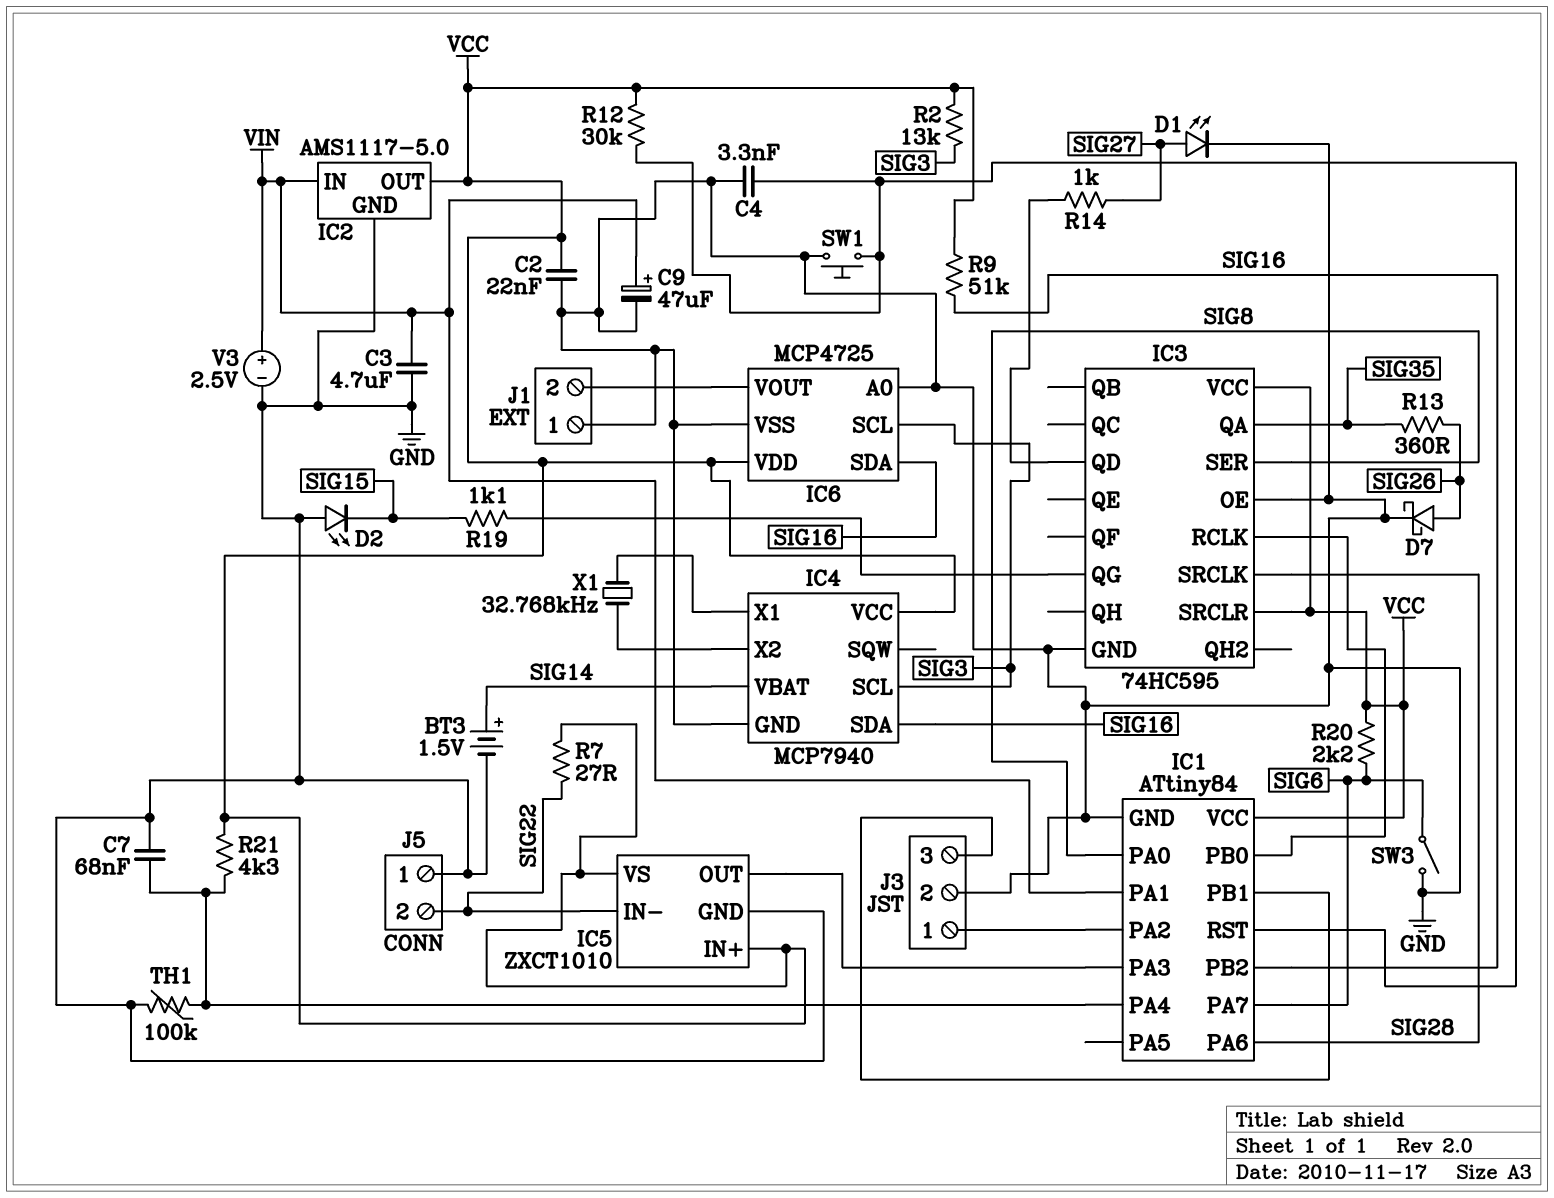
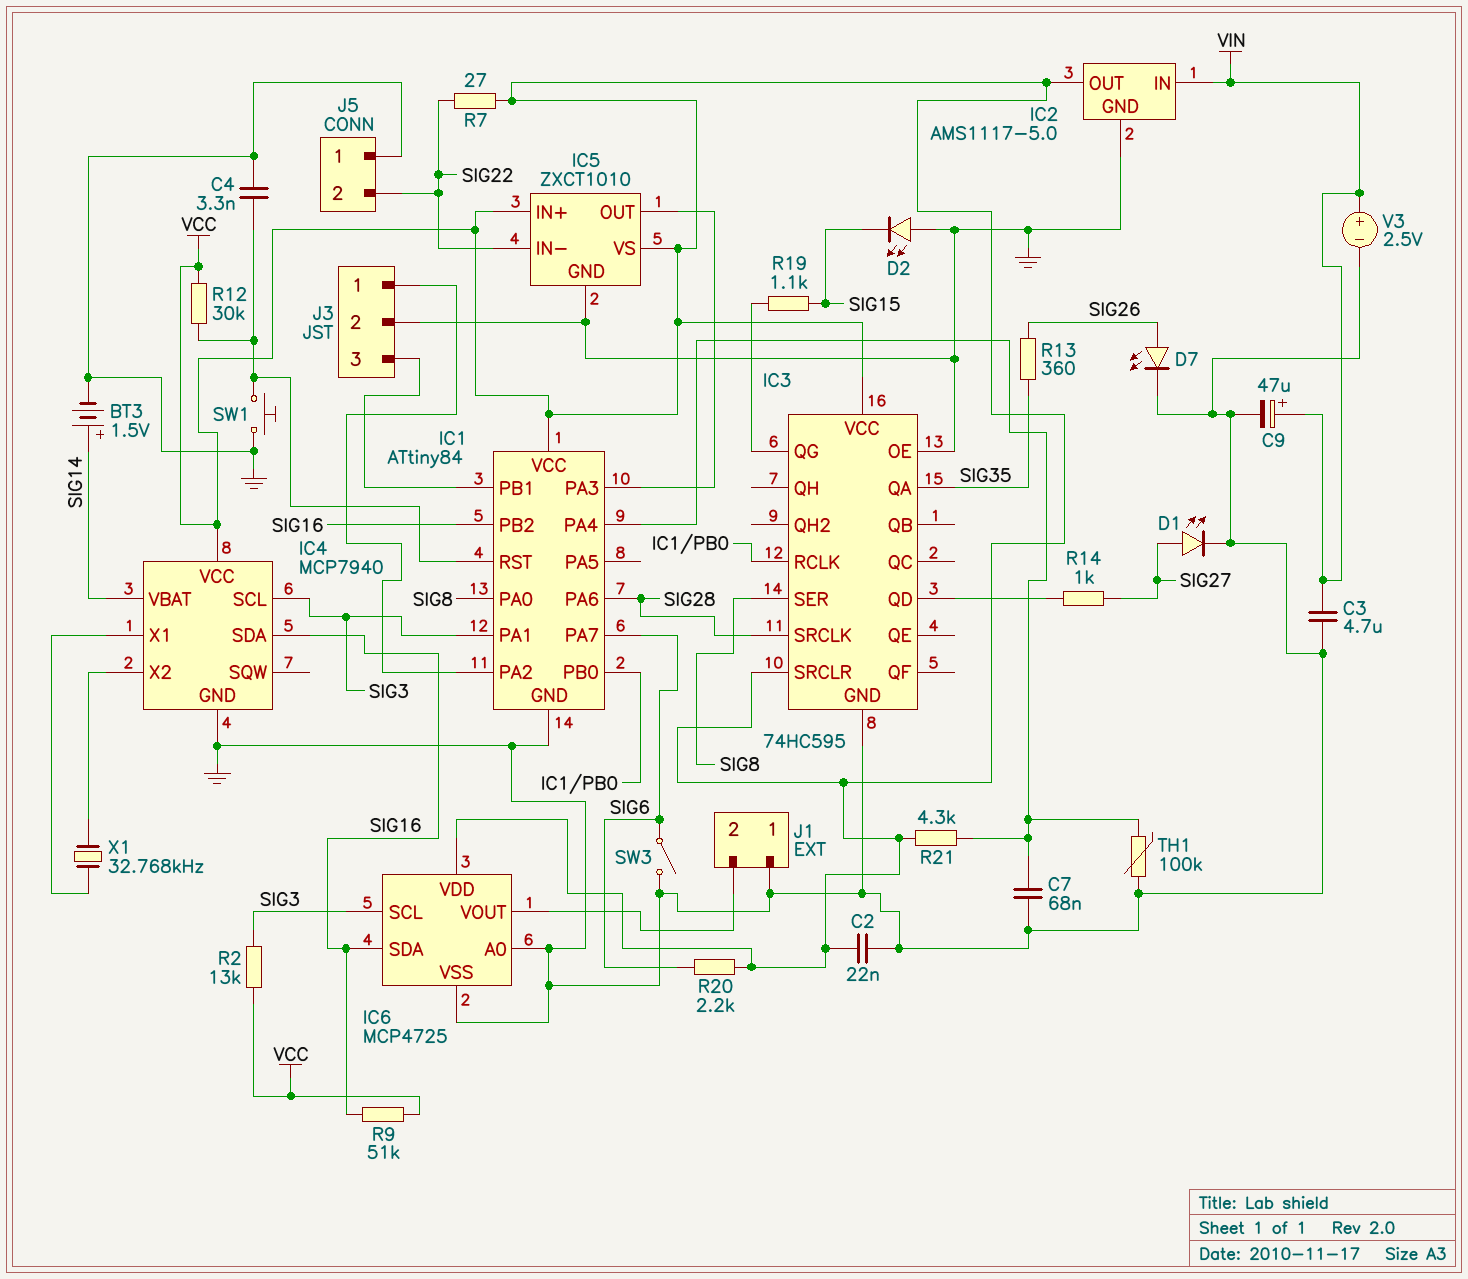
D7: schottky (A SIG26, K GND) -> LED (A SIG26, K GND)
IC1 pin PA1: VIN -> SIG3

